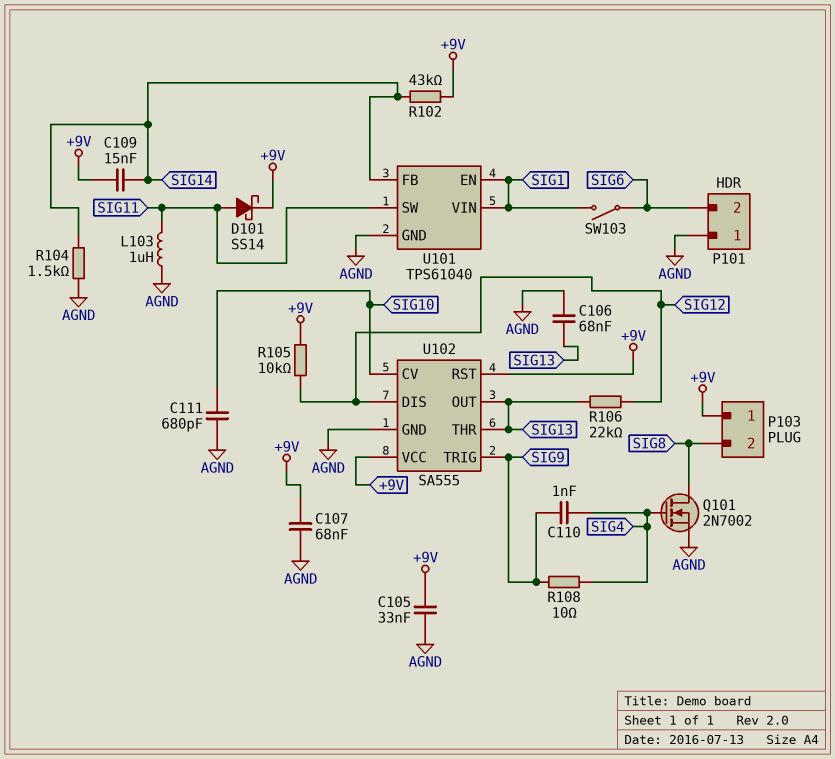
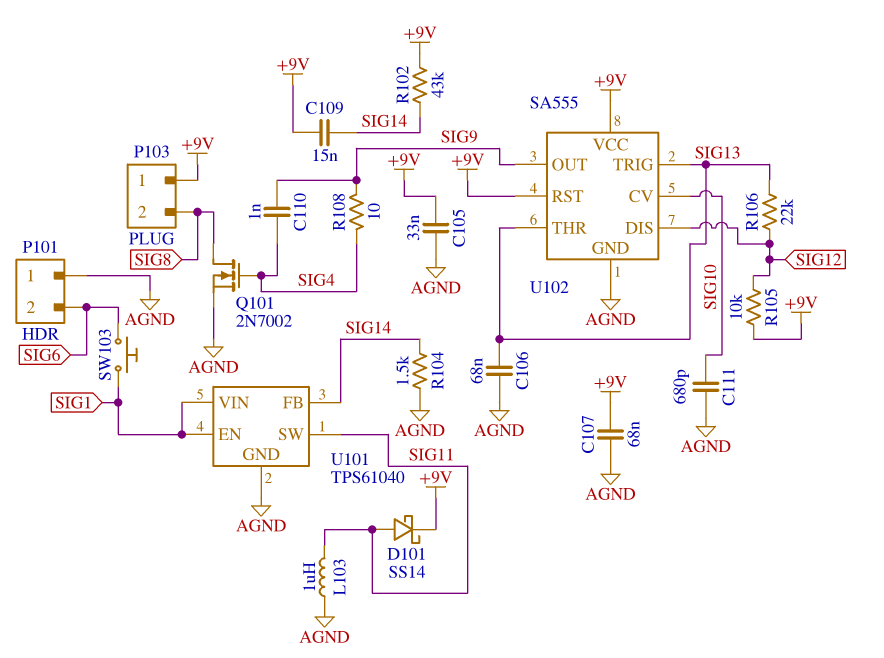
SW103: switch (SIG1, SIG6) -> button (SIG1, SIG6)
U102 pin OUT: SIG13 -> SIG9
U102 pin TRIG: SIG9 -> SIG13

